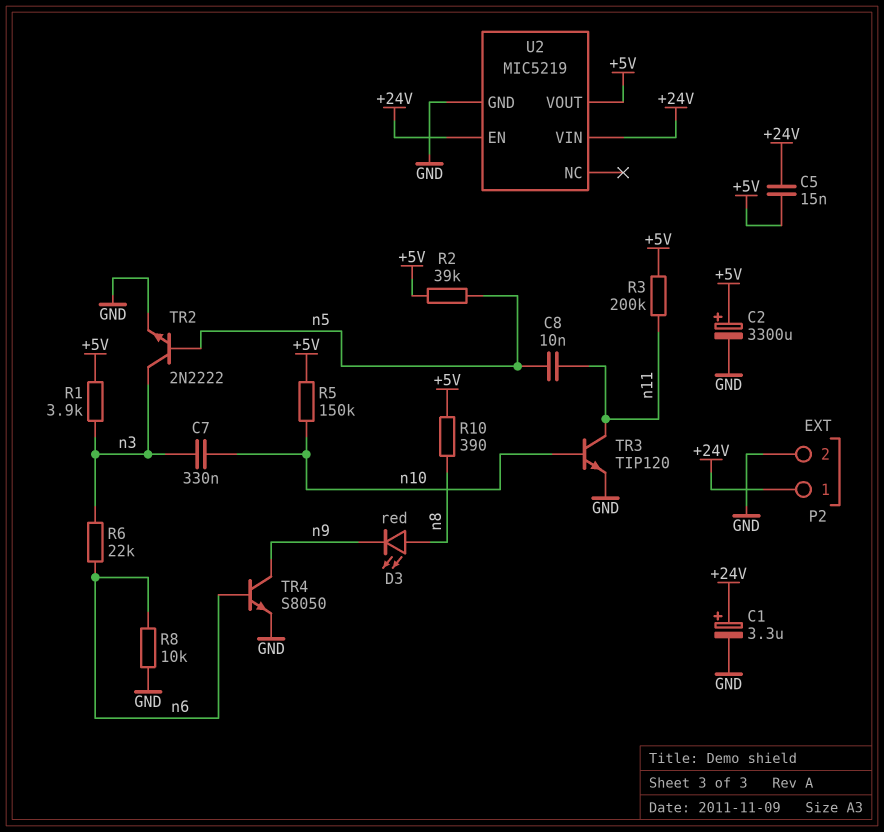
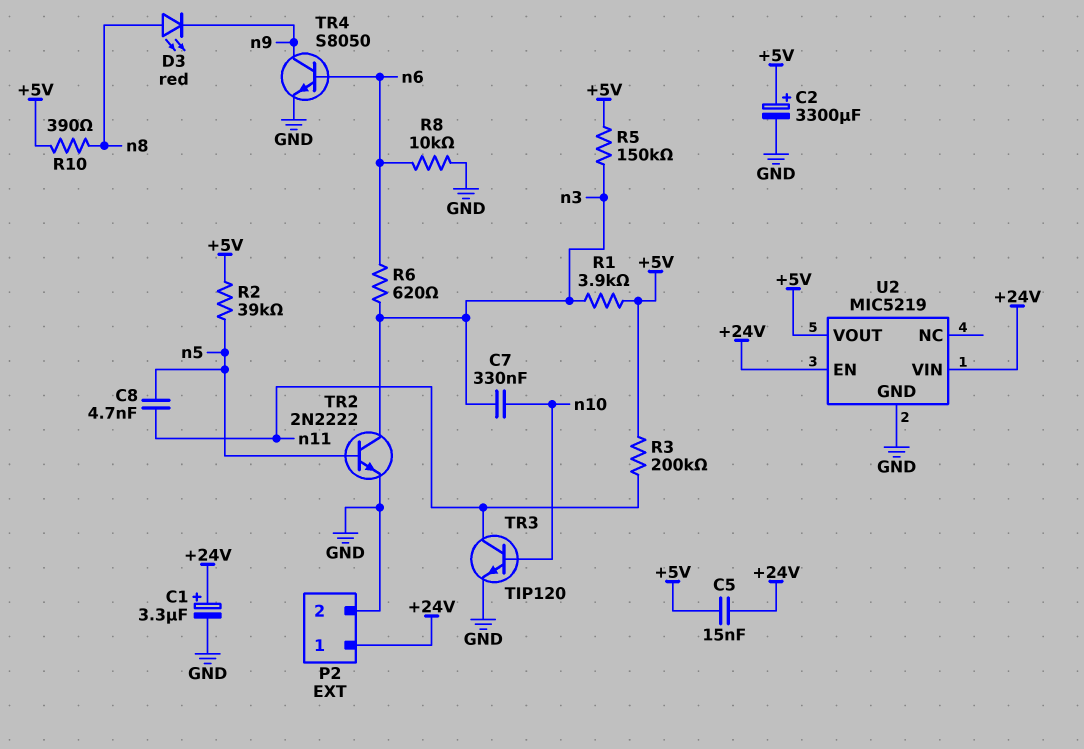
C8: 10nF (n5, n11) -> 4.7nF (n5, n11)
R5: 150k (+5V, n10) -> 150k (+5V, n3)
R6: 22k (n3, n6) -> 620 (n3, n6)

